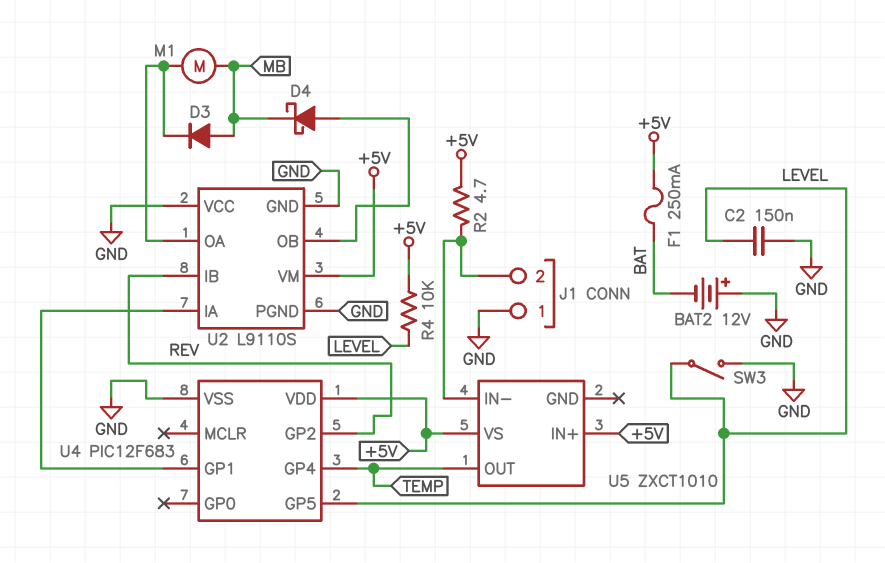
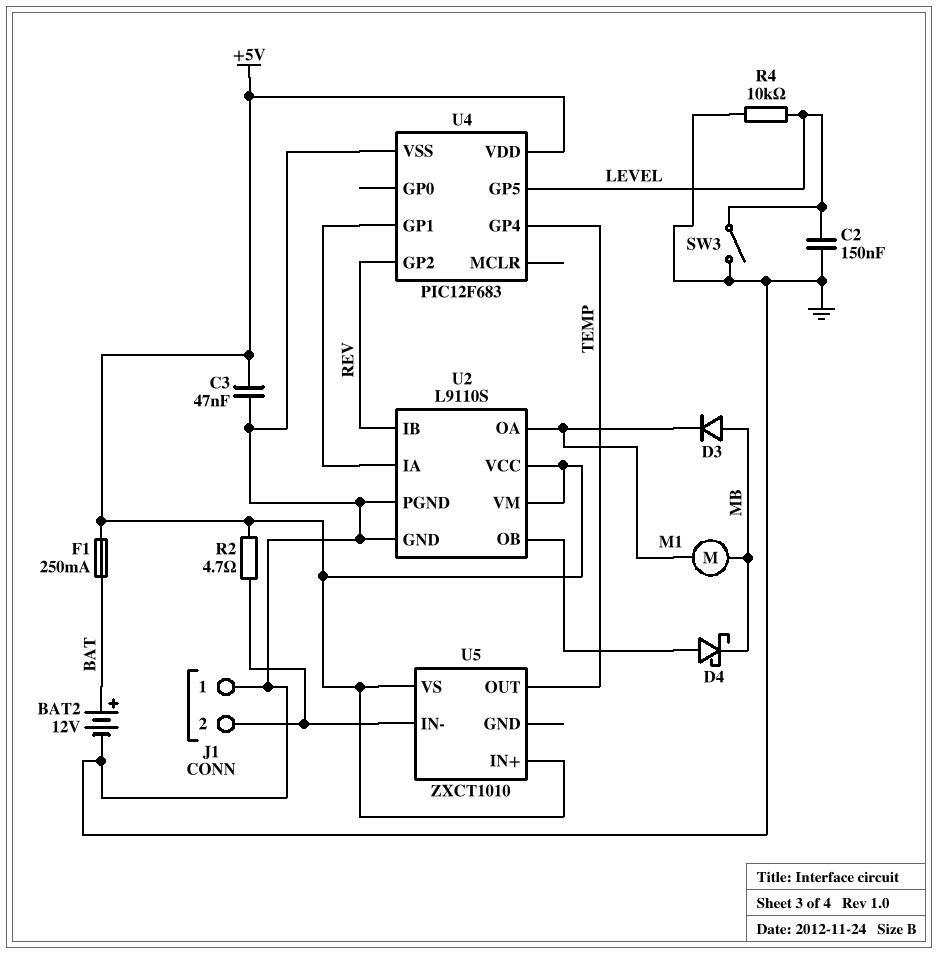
BAT2: 12V (plus GND, minus BAT) -> 12V (plus BAT, minus GND)
C3: none -> 47nF (+5V, GND)
R4: 10k (+5V, LEVEL) -> 10k (GND, LEVEL)
U2 pin VCC: GND -> +5V

